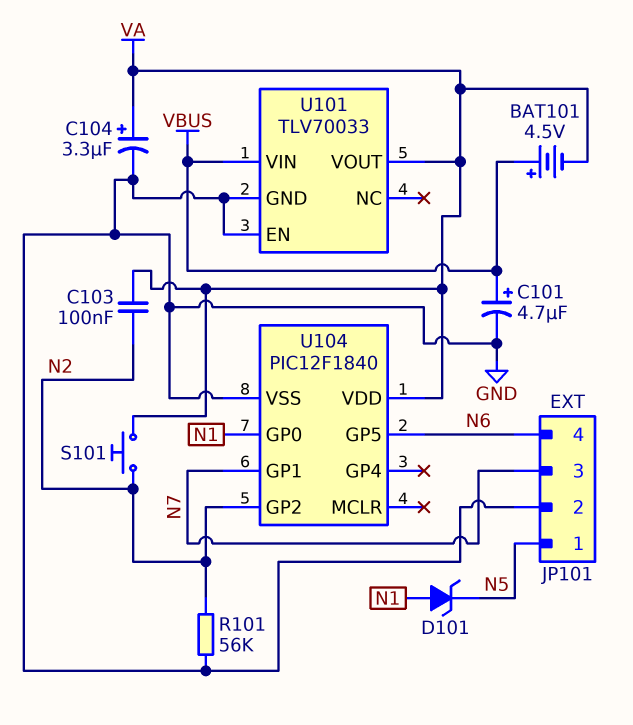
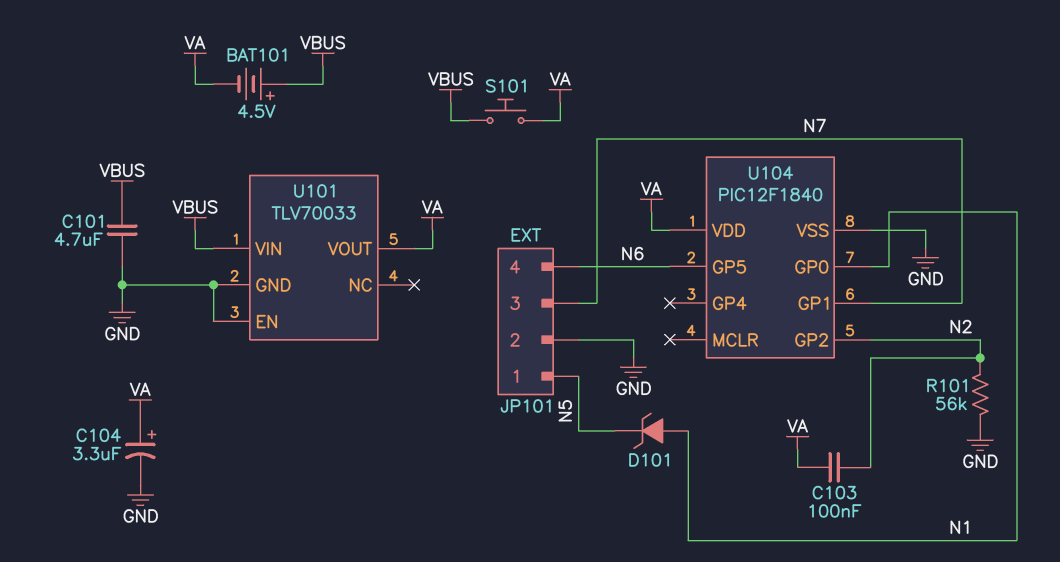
C101: 4.7uF (plus VBUS, minus GND) -> 4.7uF (GND, VBUS)
S101: button (N2, VA) -> button (VA, VBUS)

